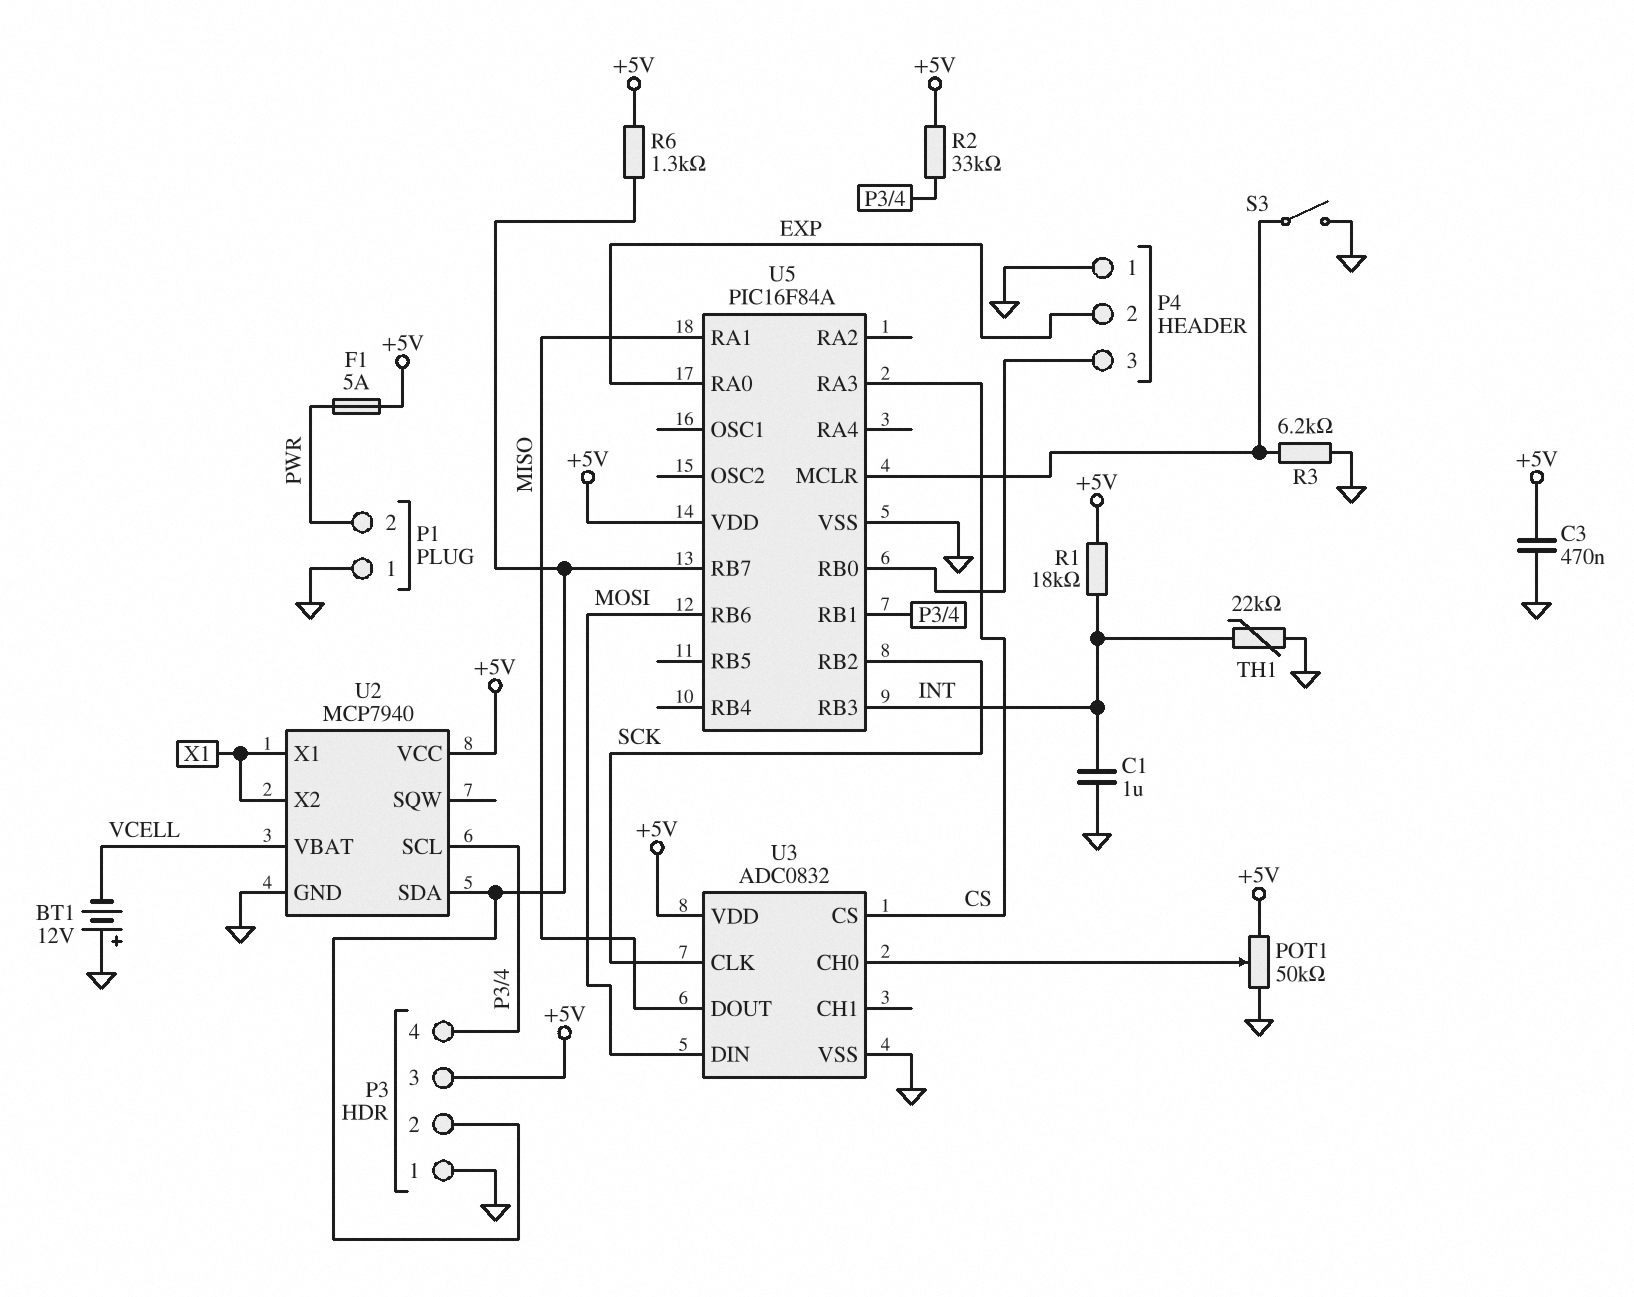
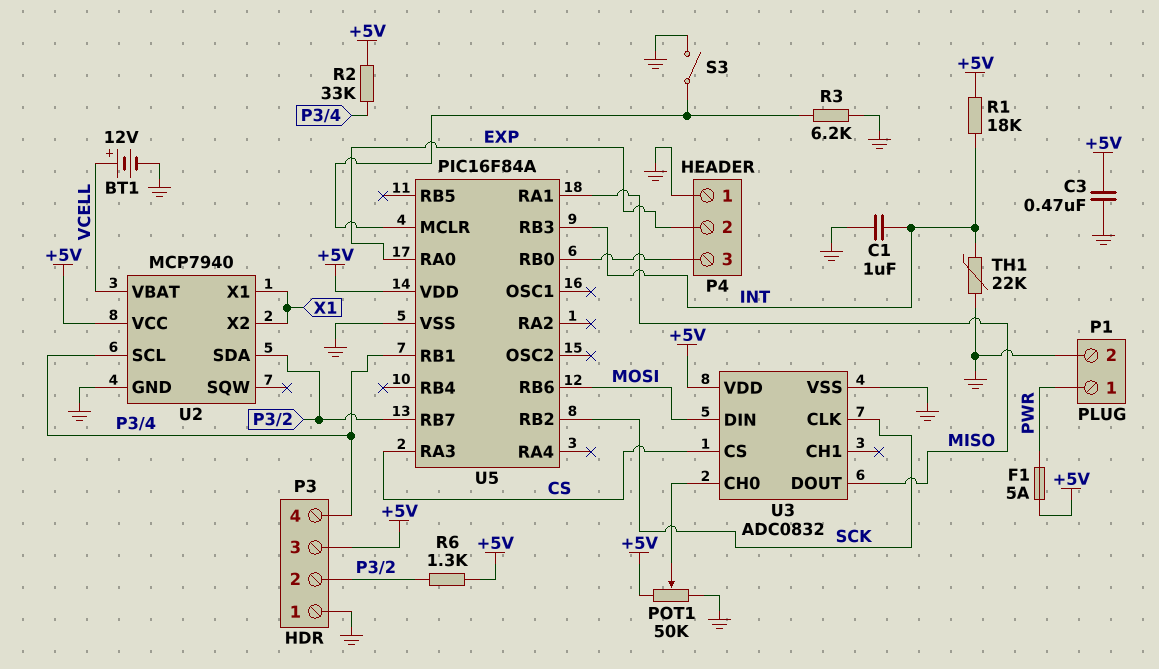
BT1: 12V (plus GND, minus VCELL) -> 12V (plus VCELL, minus GND)
P1 pin 1: GND -> PWR
P1 pin 2: PWR -> GND

